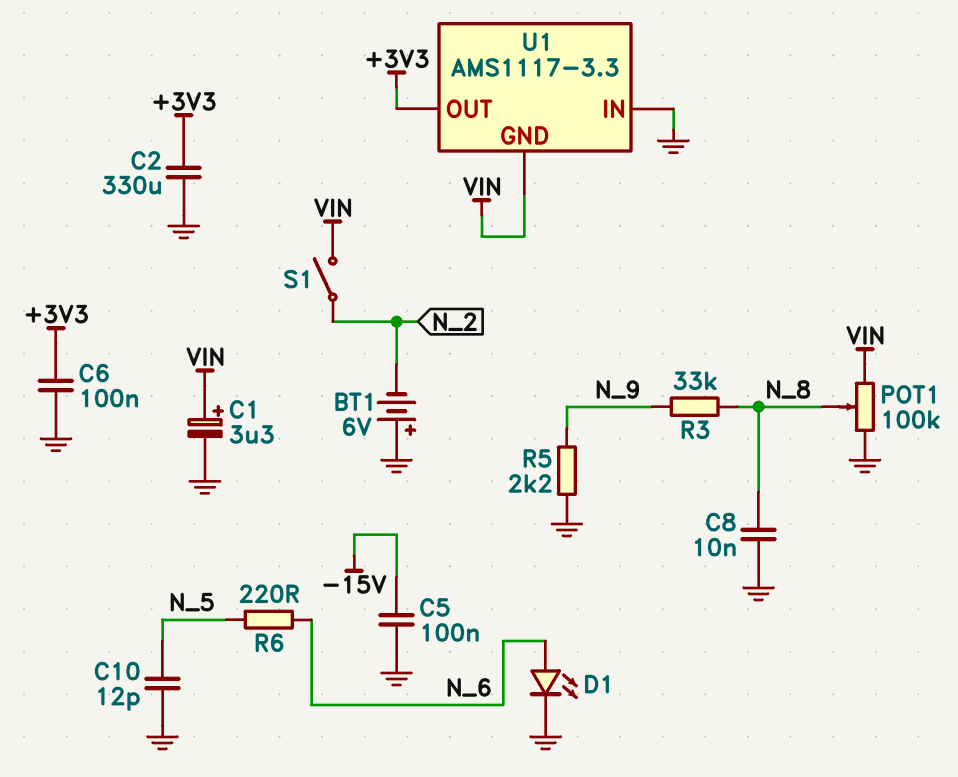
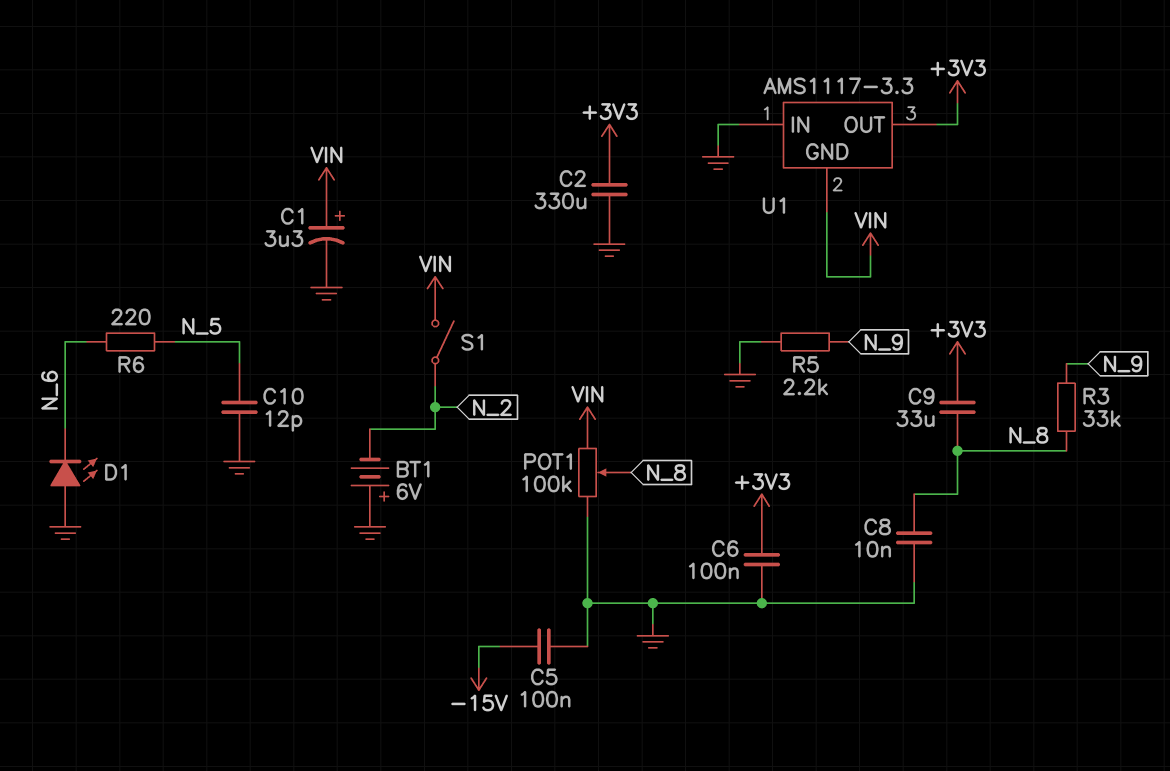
C9: none -> 33uF (+3V3, N_8)
D1: LED (A N_6, K GND) -> LED (A GND, K N_6)

